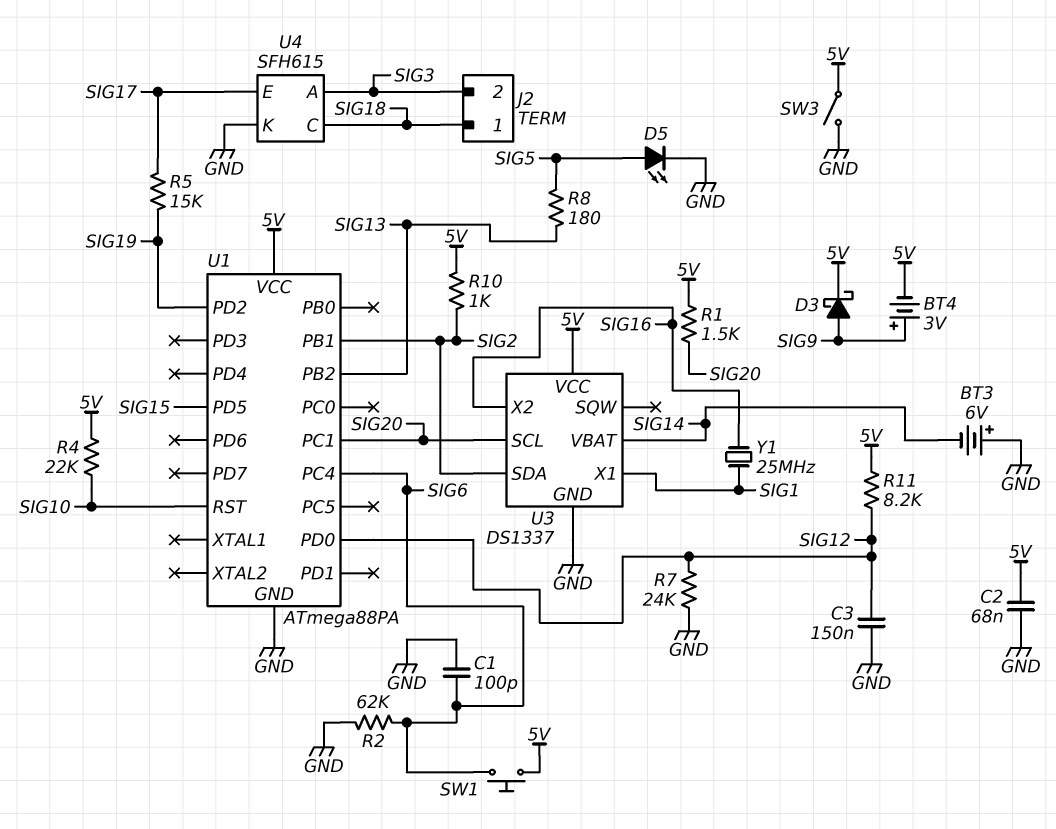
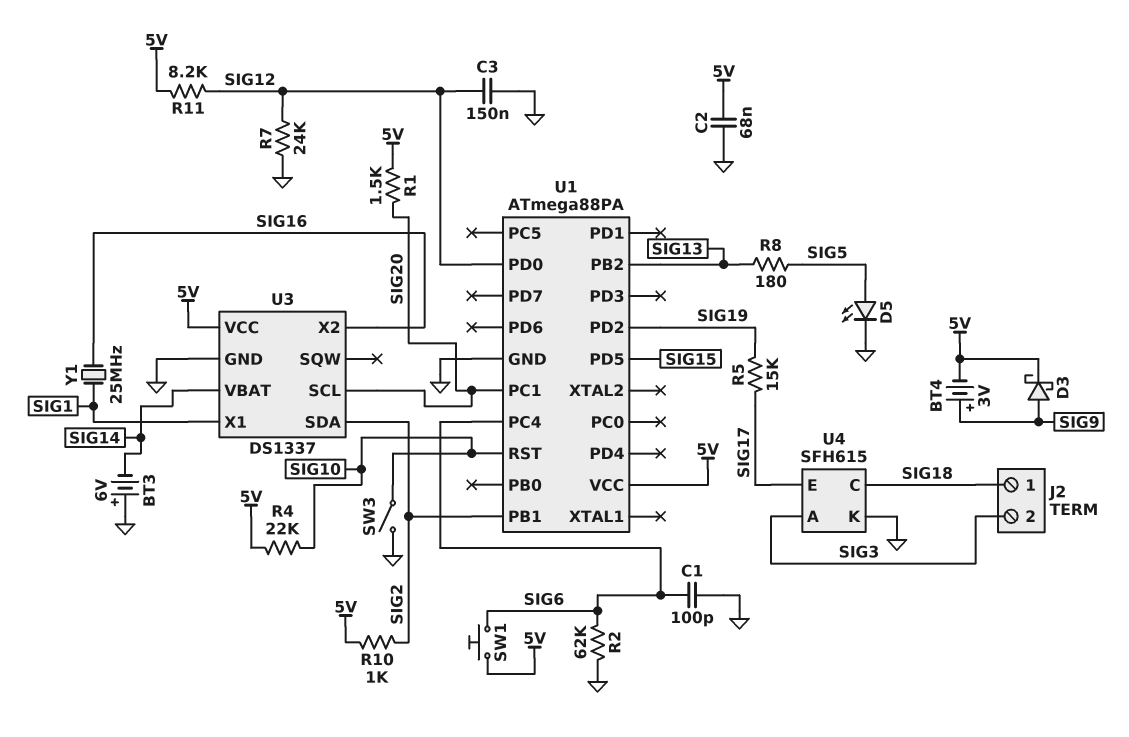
SW3: switch (5V, GND) -> switch (GND, SIG10)

